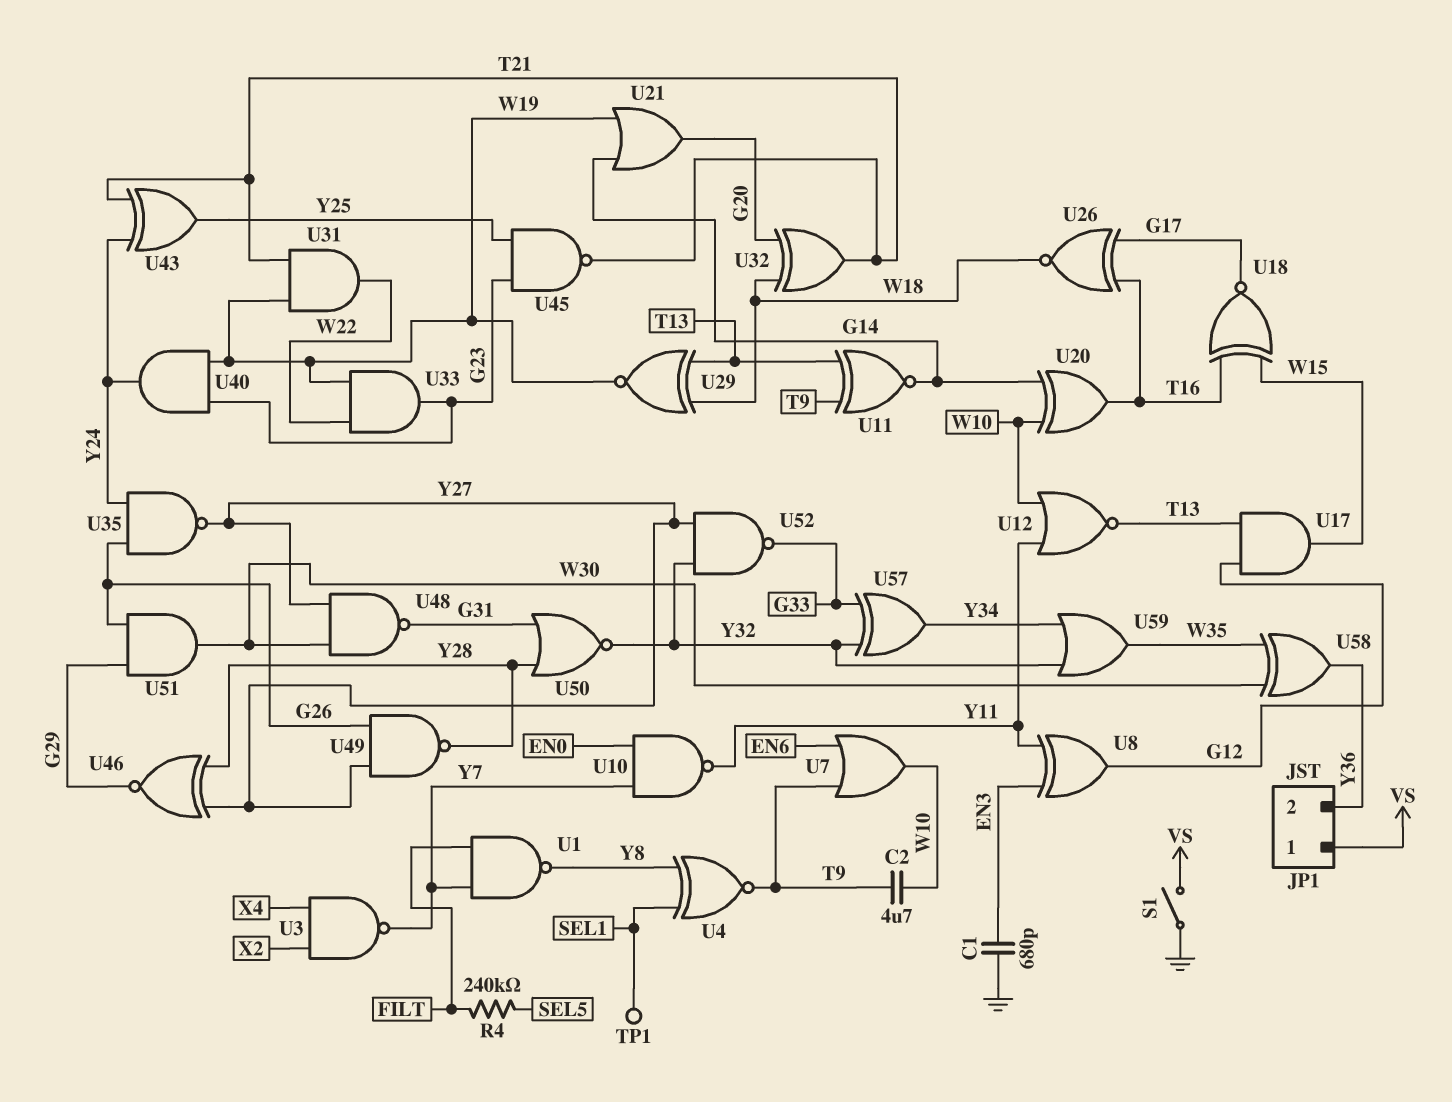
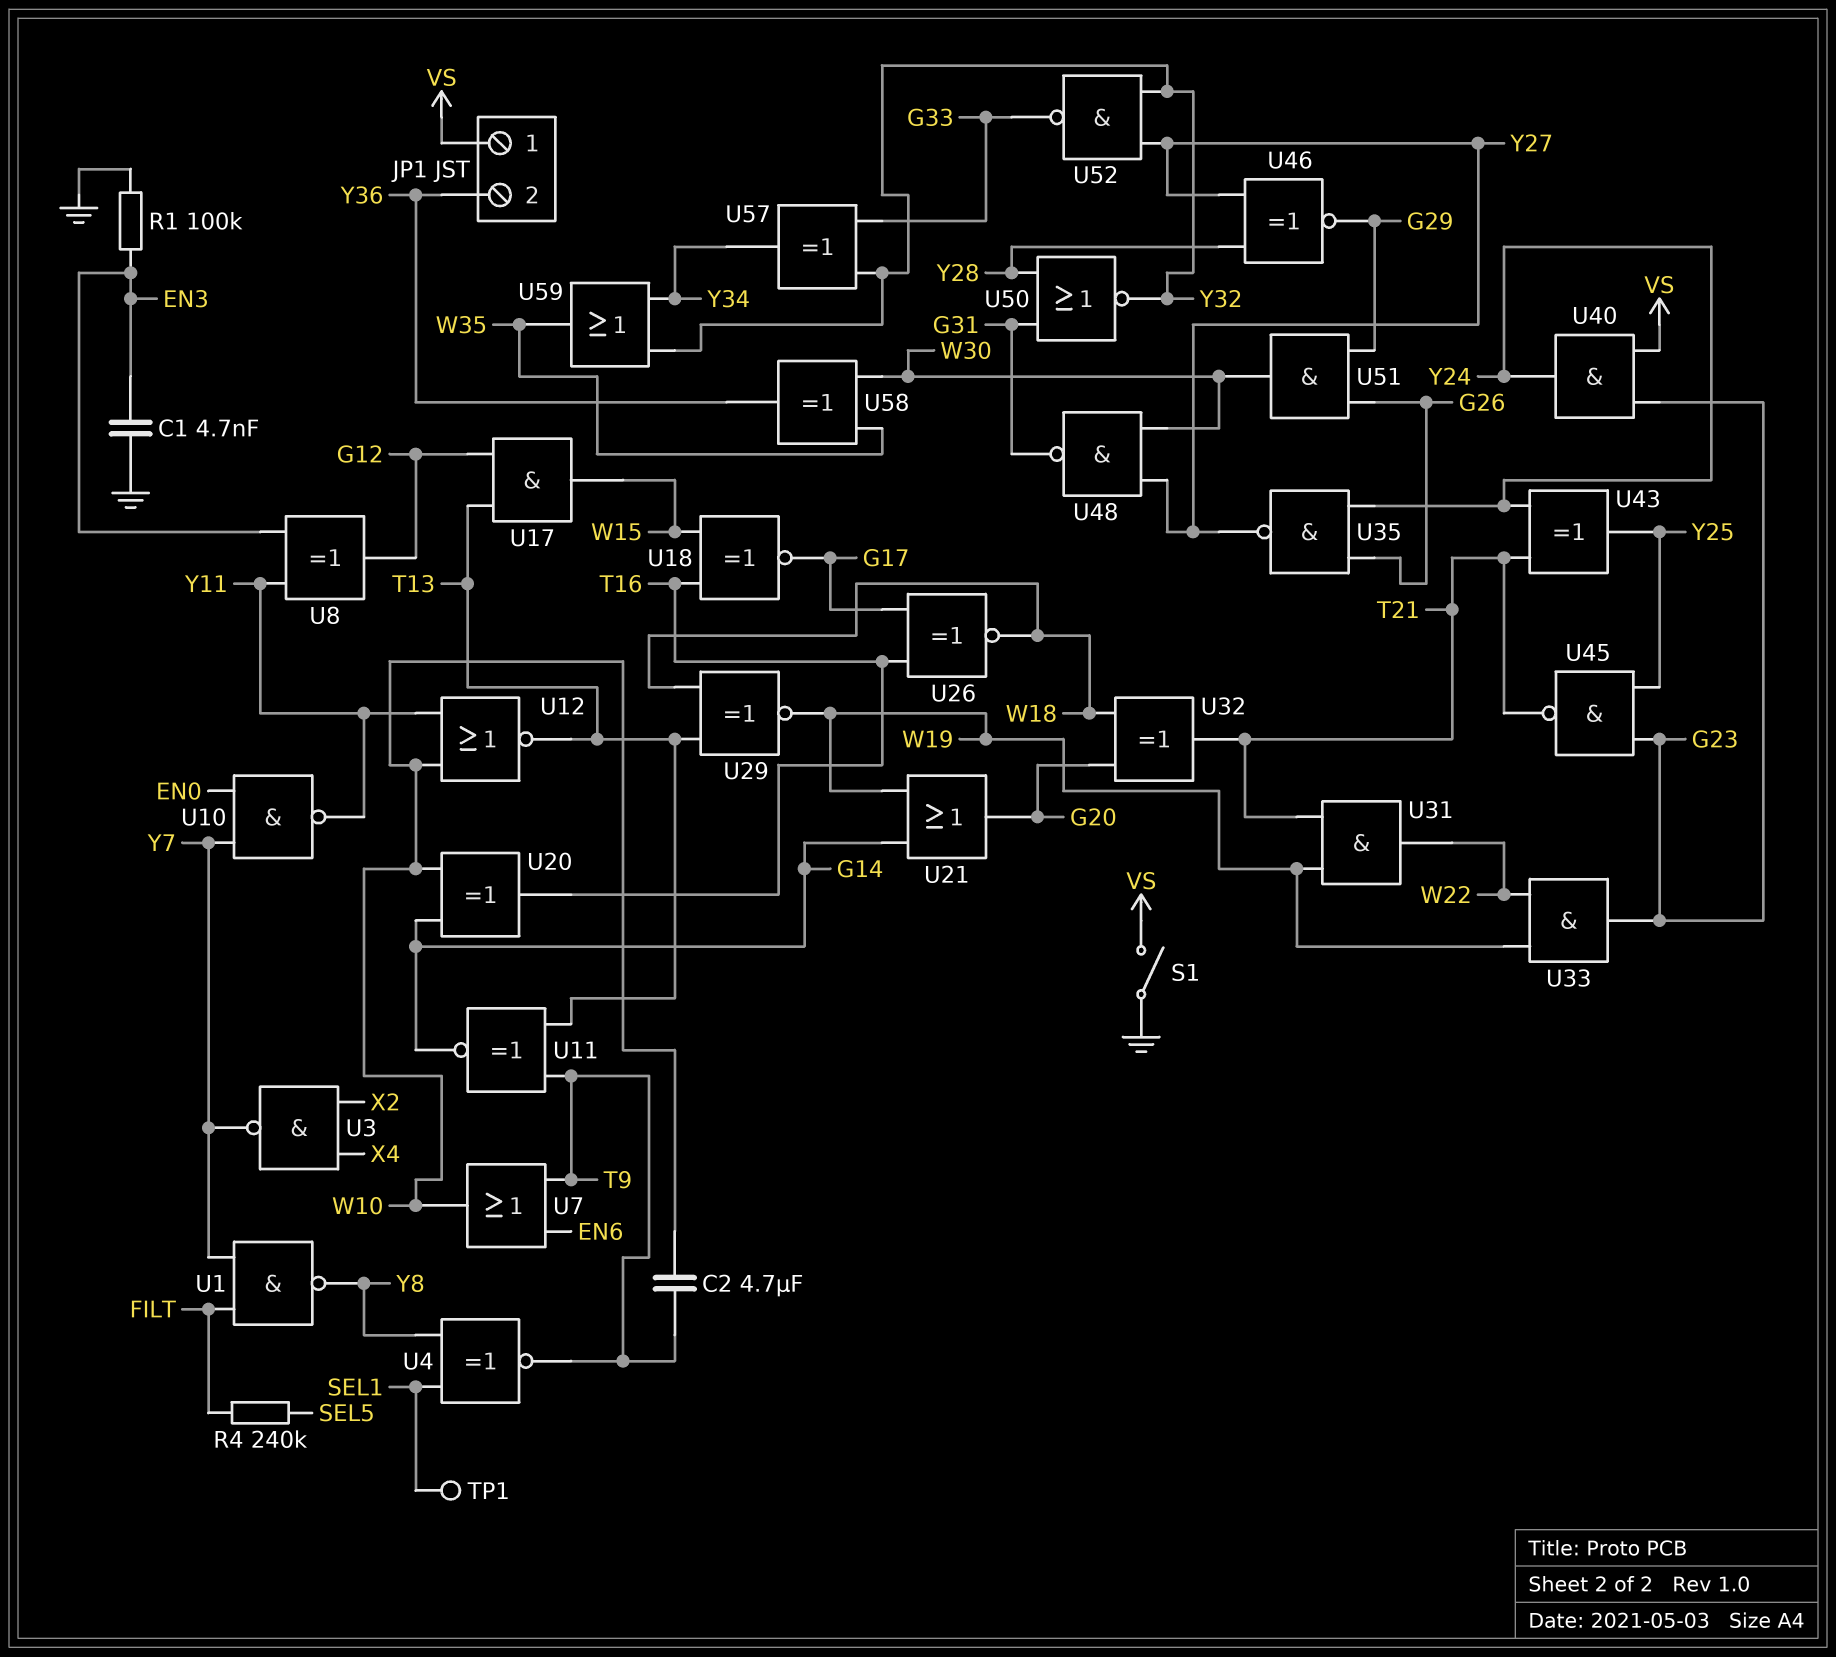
C1: 680pF (EN3, GND) -> 4.7nF (EN3, GND)
R1: none -> 100k (EN3, GND)
U40: AND (in G23, in W19, out Y24) -> AND (in G23, in VS, out Y24)
U49: NAND (in G26, in Y27, out Y28) -> none

